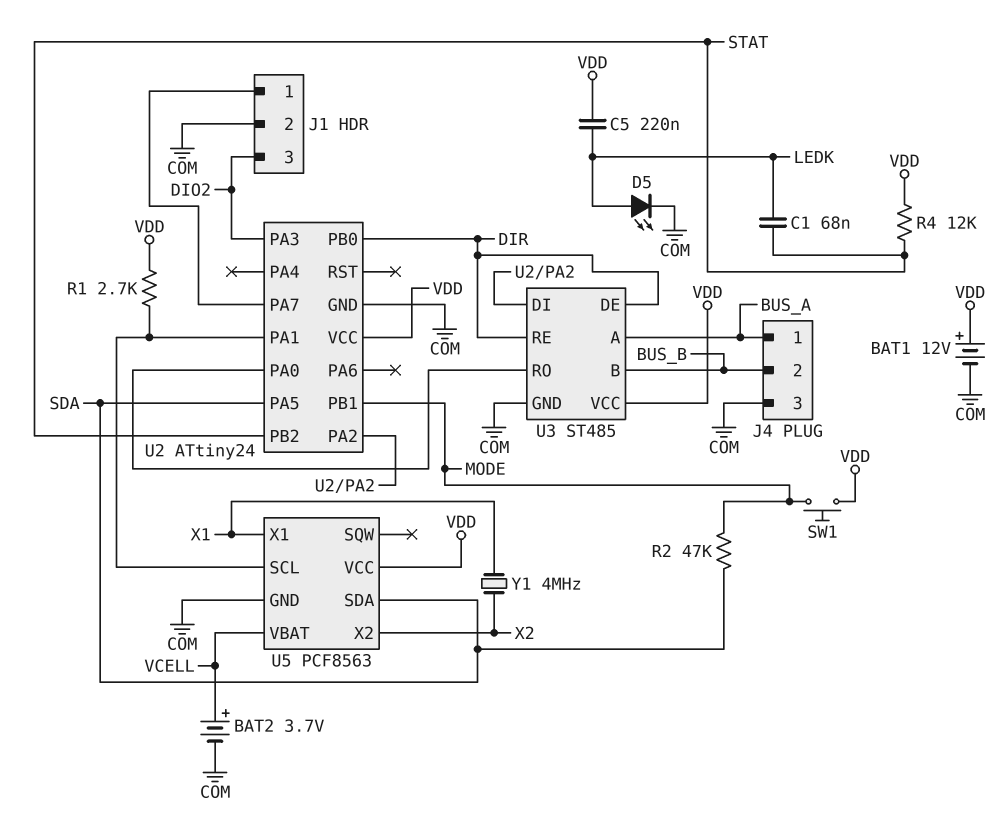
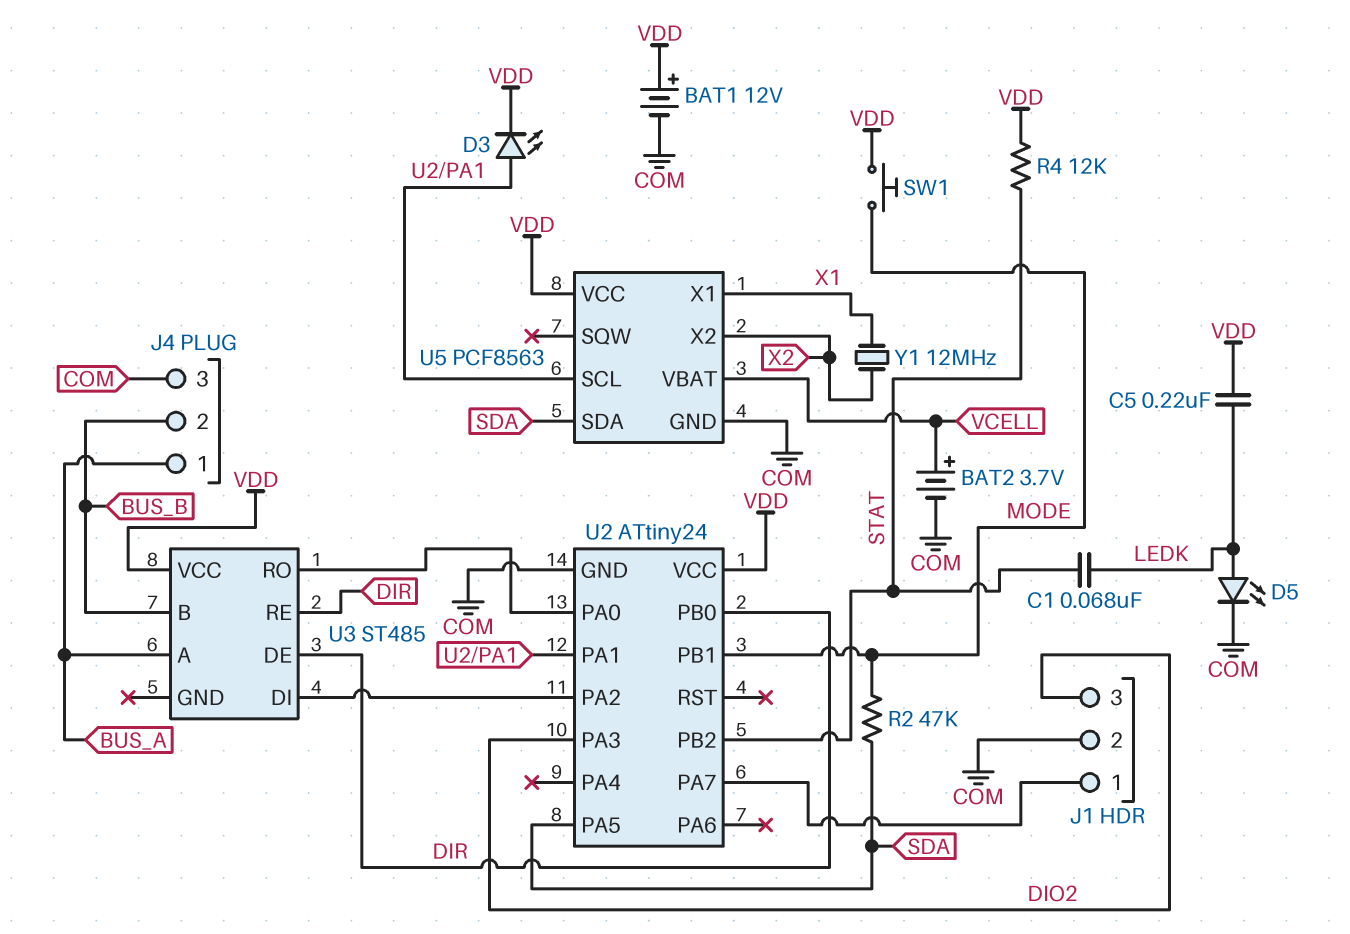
D3: none -> LED (A U2/PA1, K VDD)
R1: 2.7k (U2/PA1, VDD) -> none
U3 pin GND: COM -> none
Y1: 4MHz (X1, X2) -> 12MHz (X1, X2)

